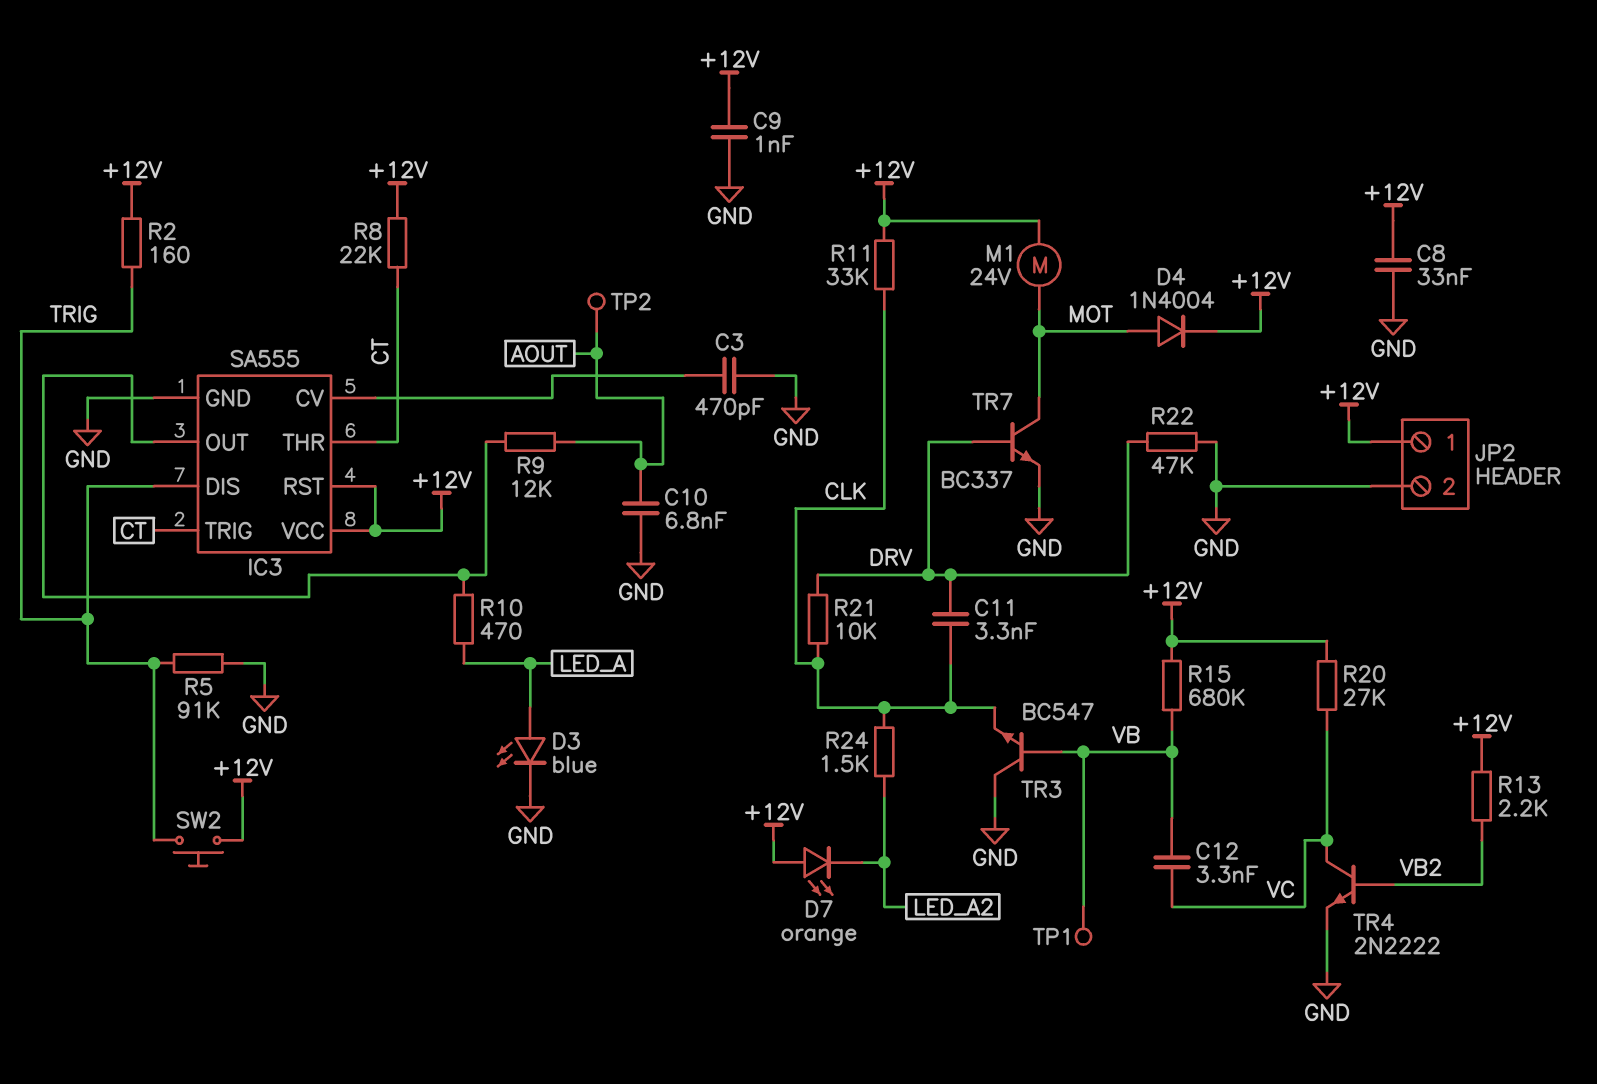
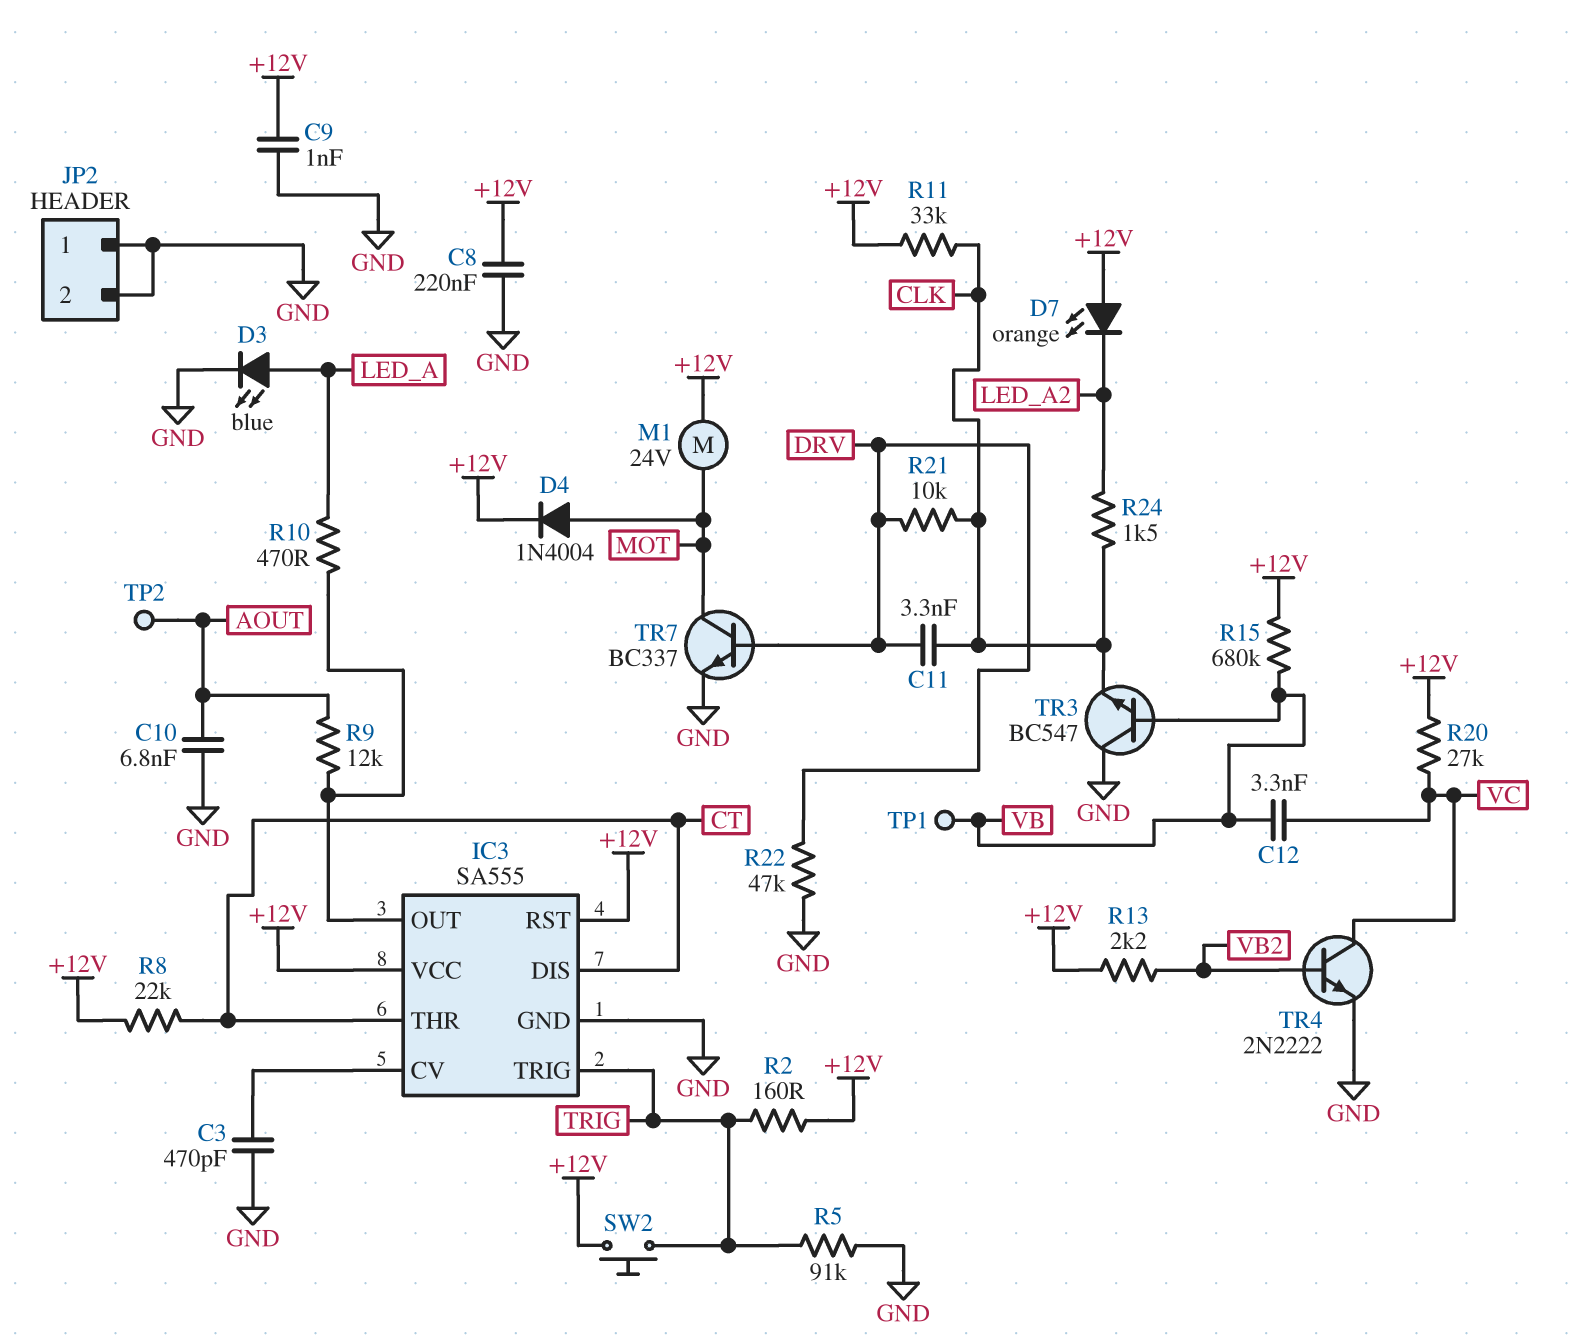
C8: 33nF (+12V, GND) -> 220nF (+12V, GND)
IC3 pin DIS: TRIG -> CT
IC3 pin TRIG: CT -> TRIG
JP2 pin 1: +12V -> GND

